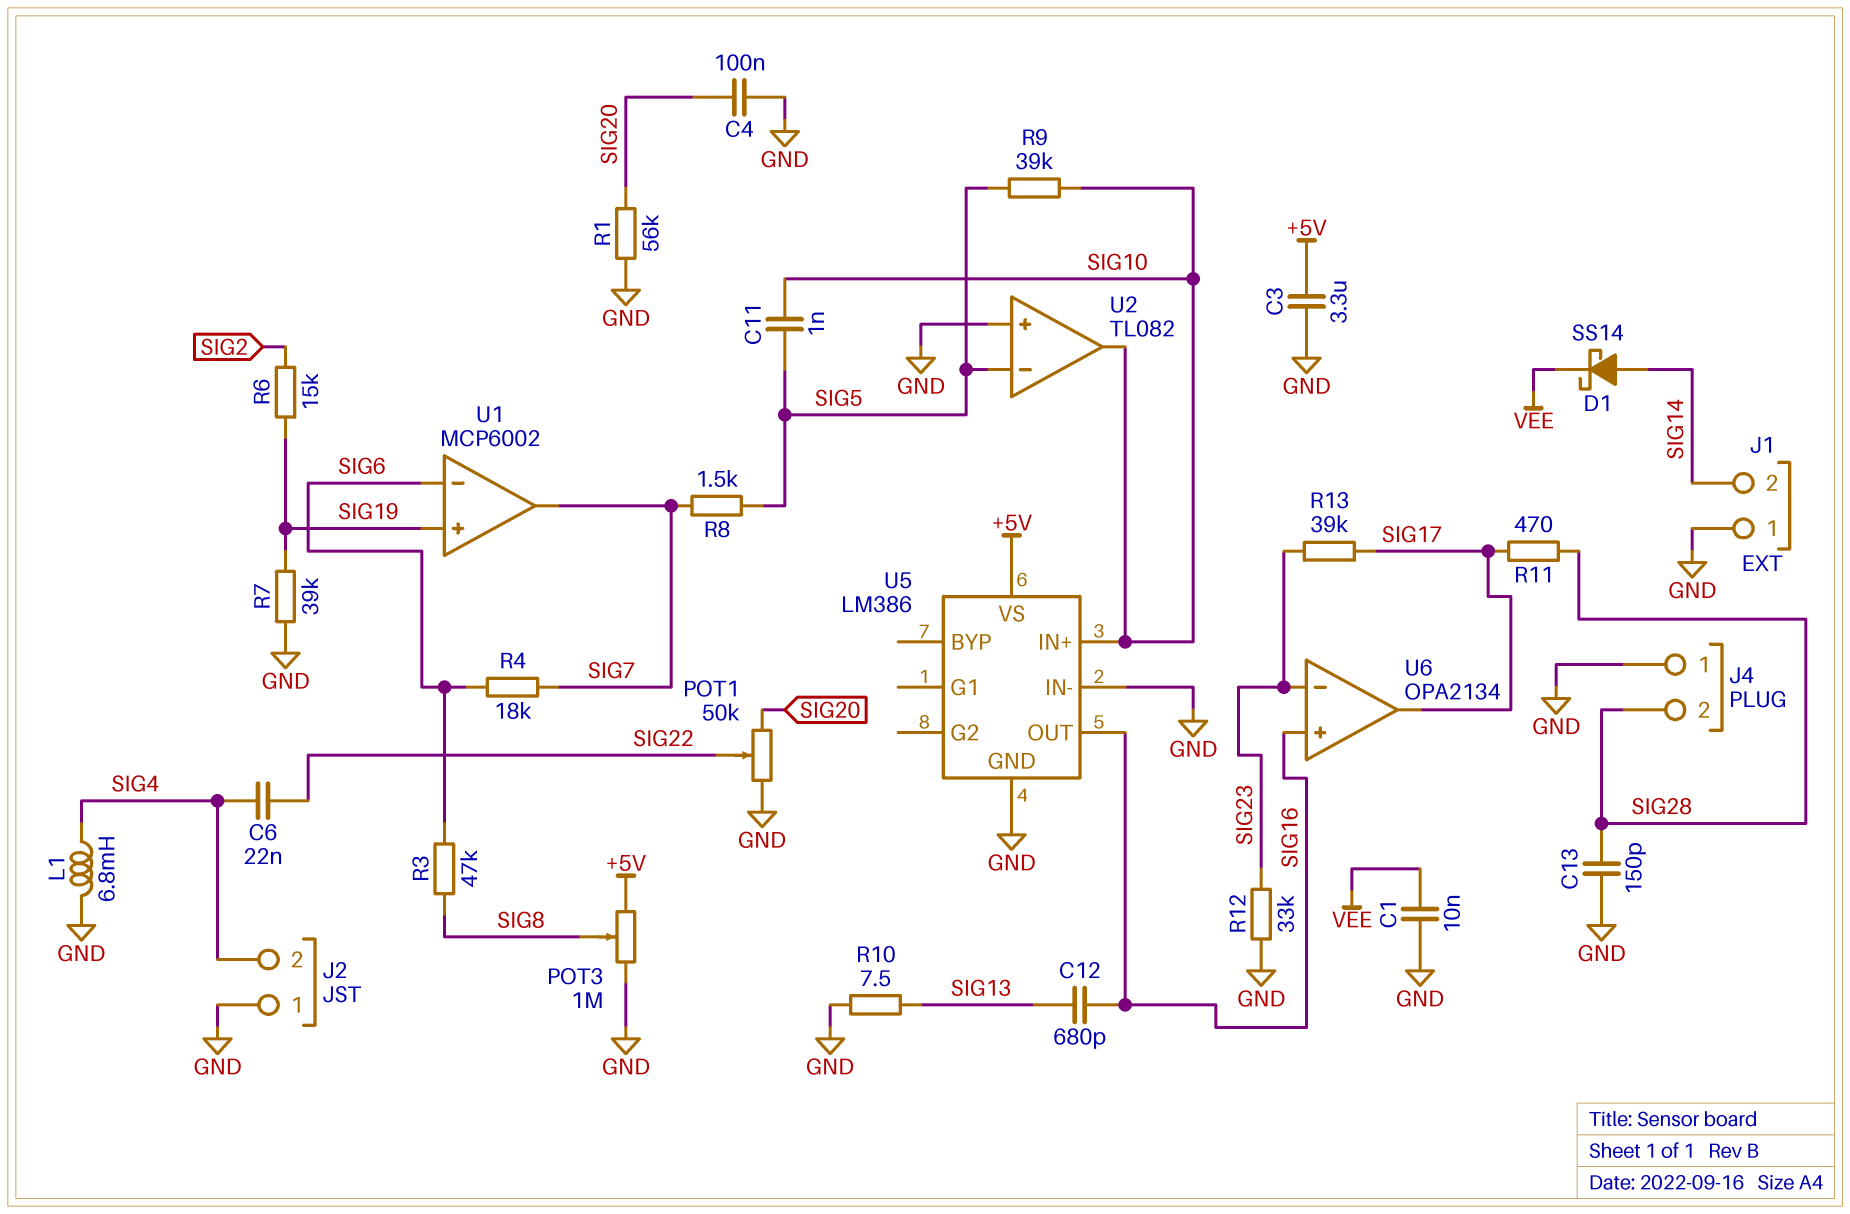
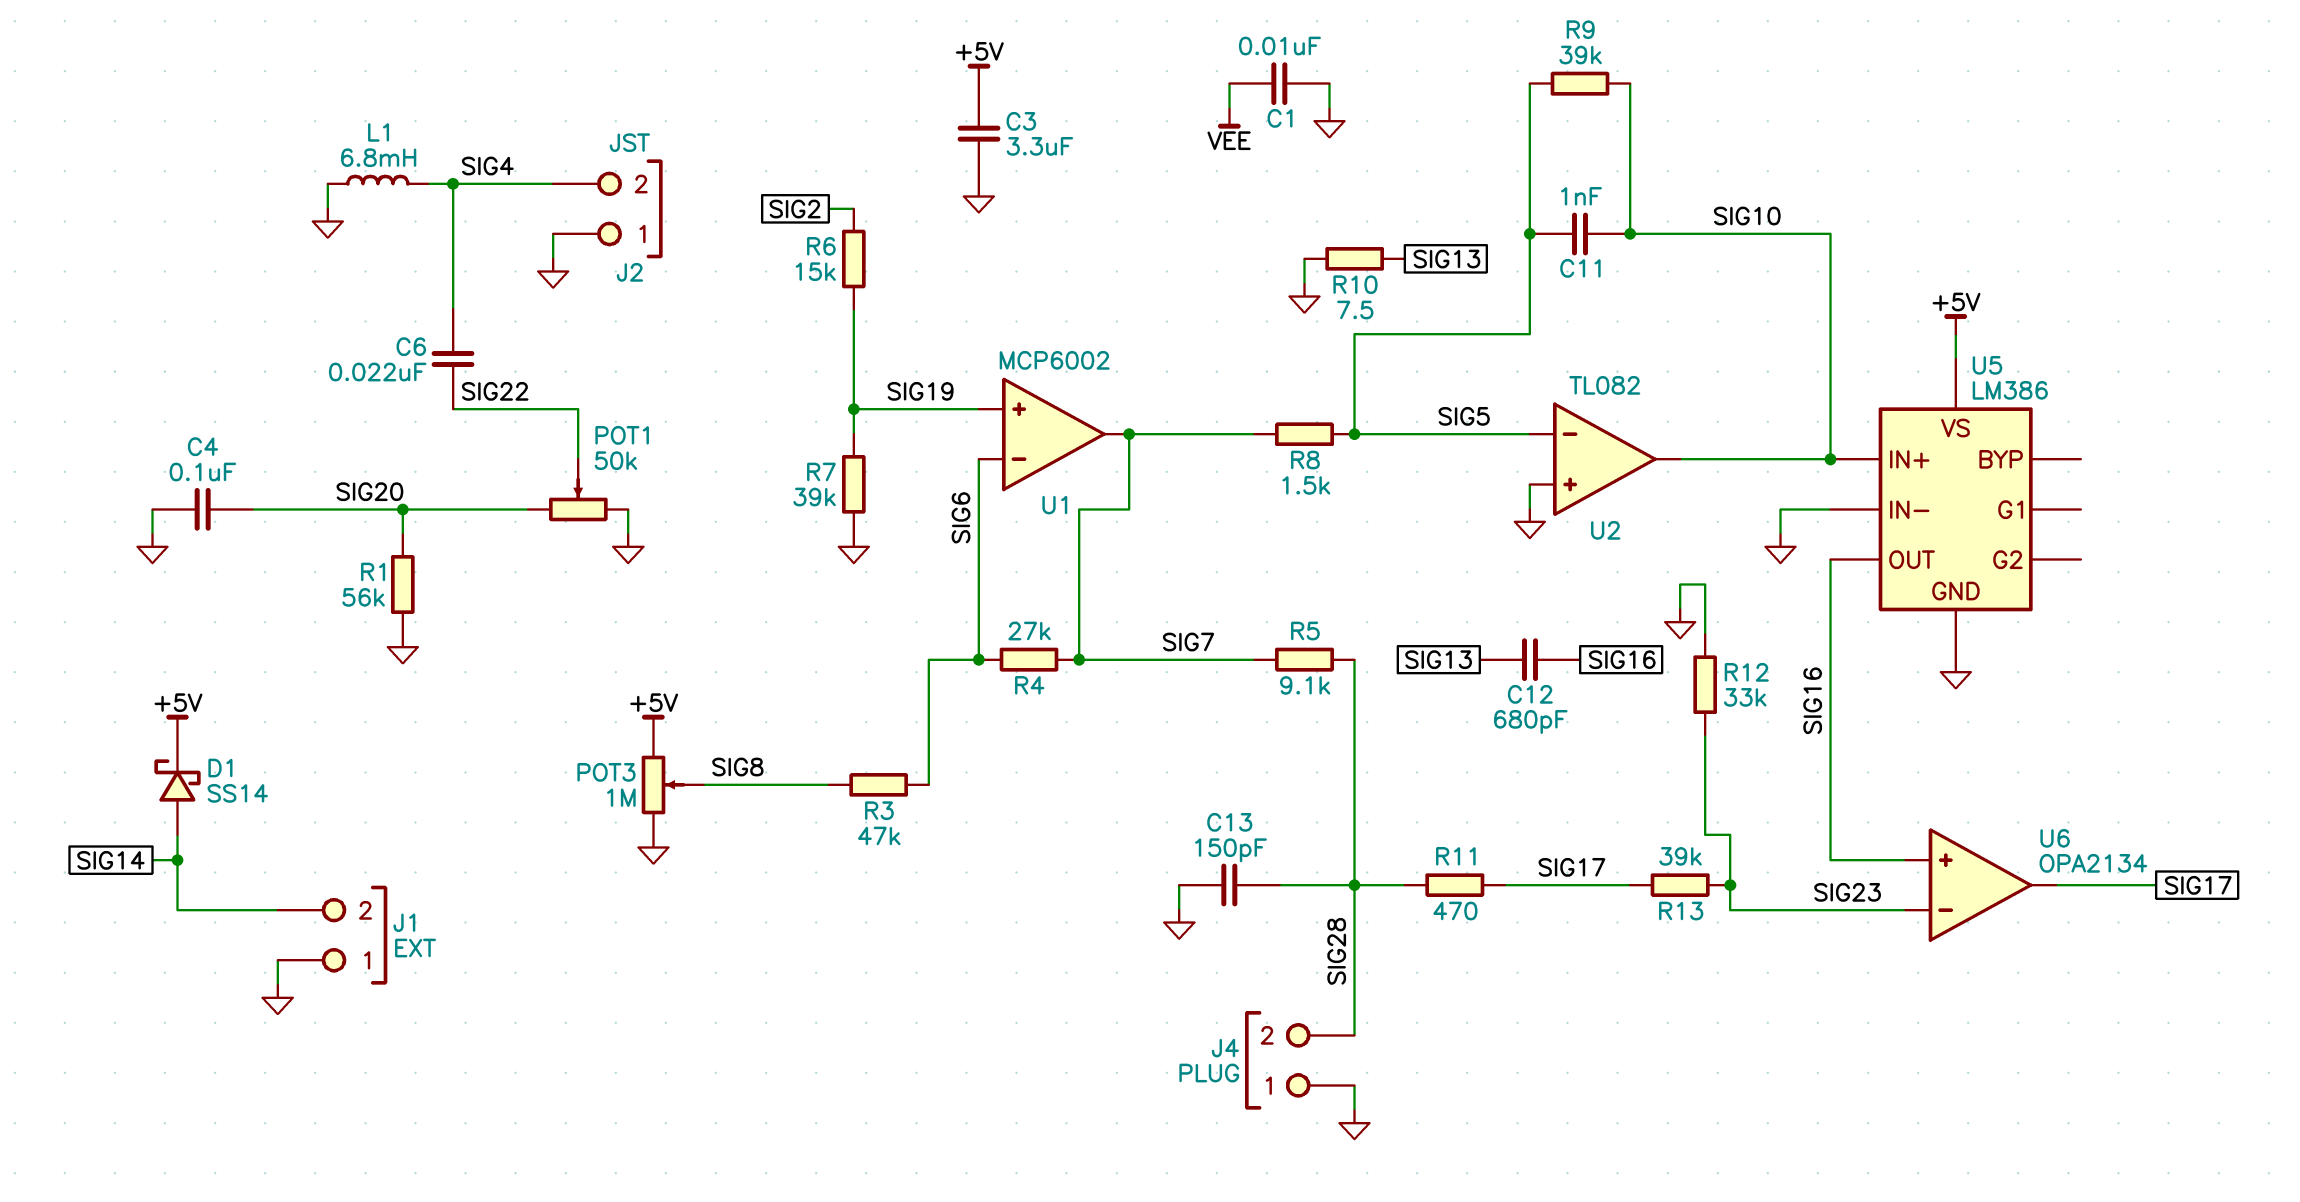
D1: schottky SS14 (A SIG14, K VEE) -> schottky SS14 (A SIG14, K +5V)
R4: 18k (SIG6, SIG7) -> 27k (SIG6, SIG7)
R5: none -> 9.1k (SIG7, SIG28)

